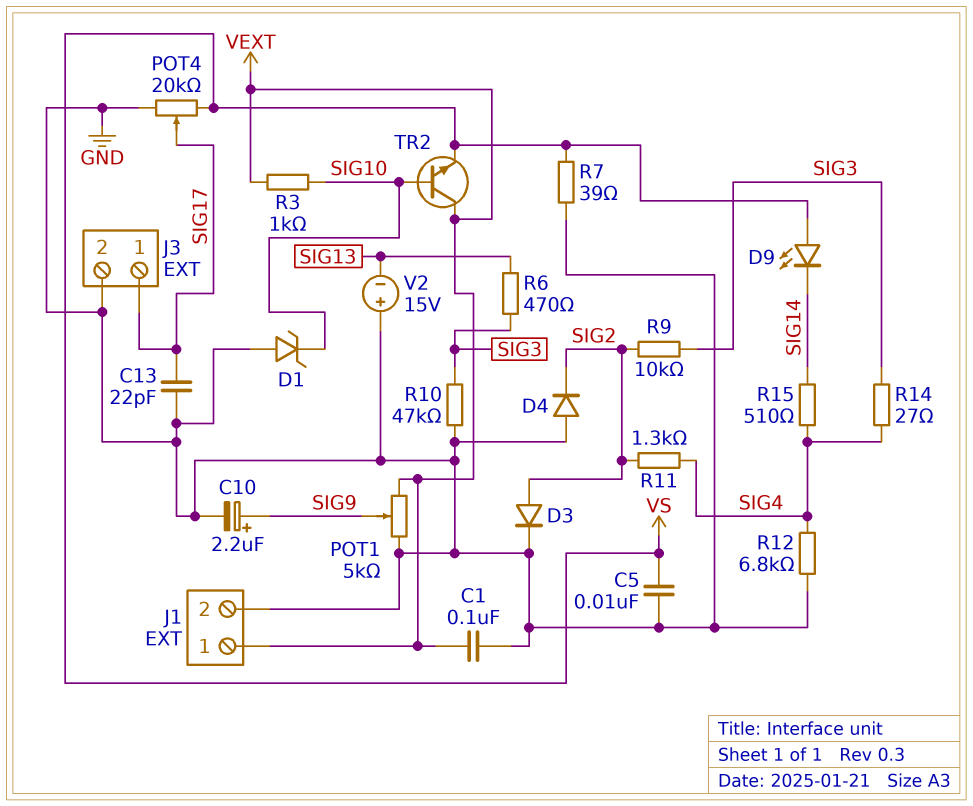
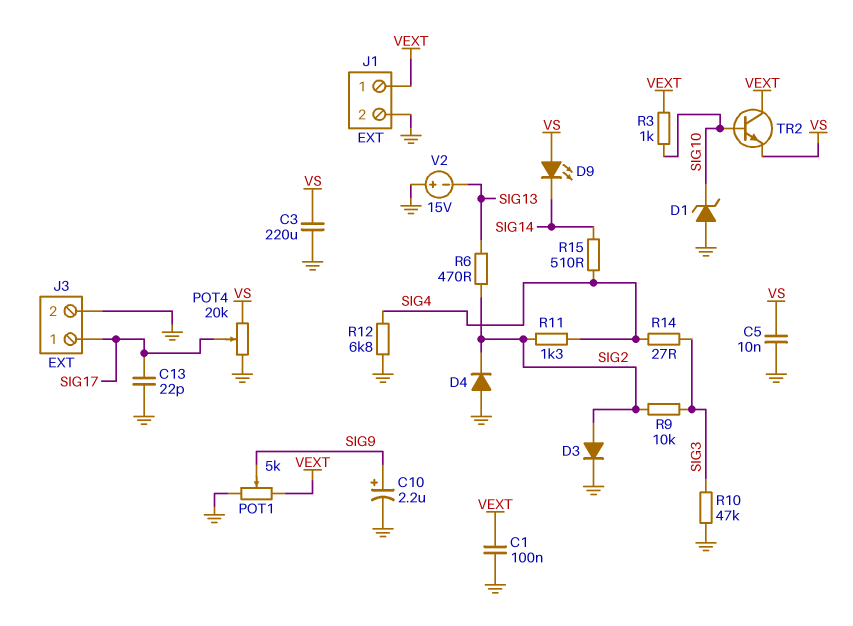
C3: none -> 220uF (GND, VS)
R6: 470 (SIG3, SIG13) -> 470 (SIG2, SIG13)
R7: 39 (GND, VS) -> none

